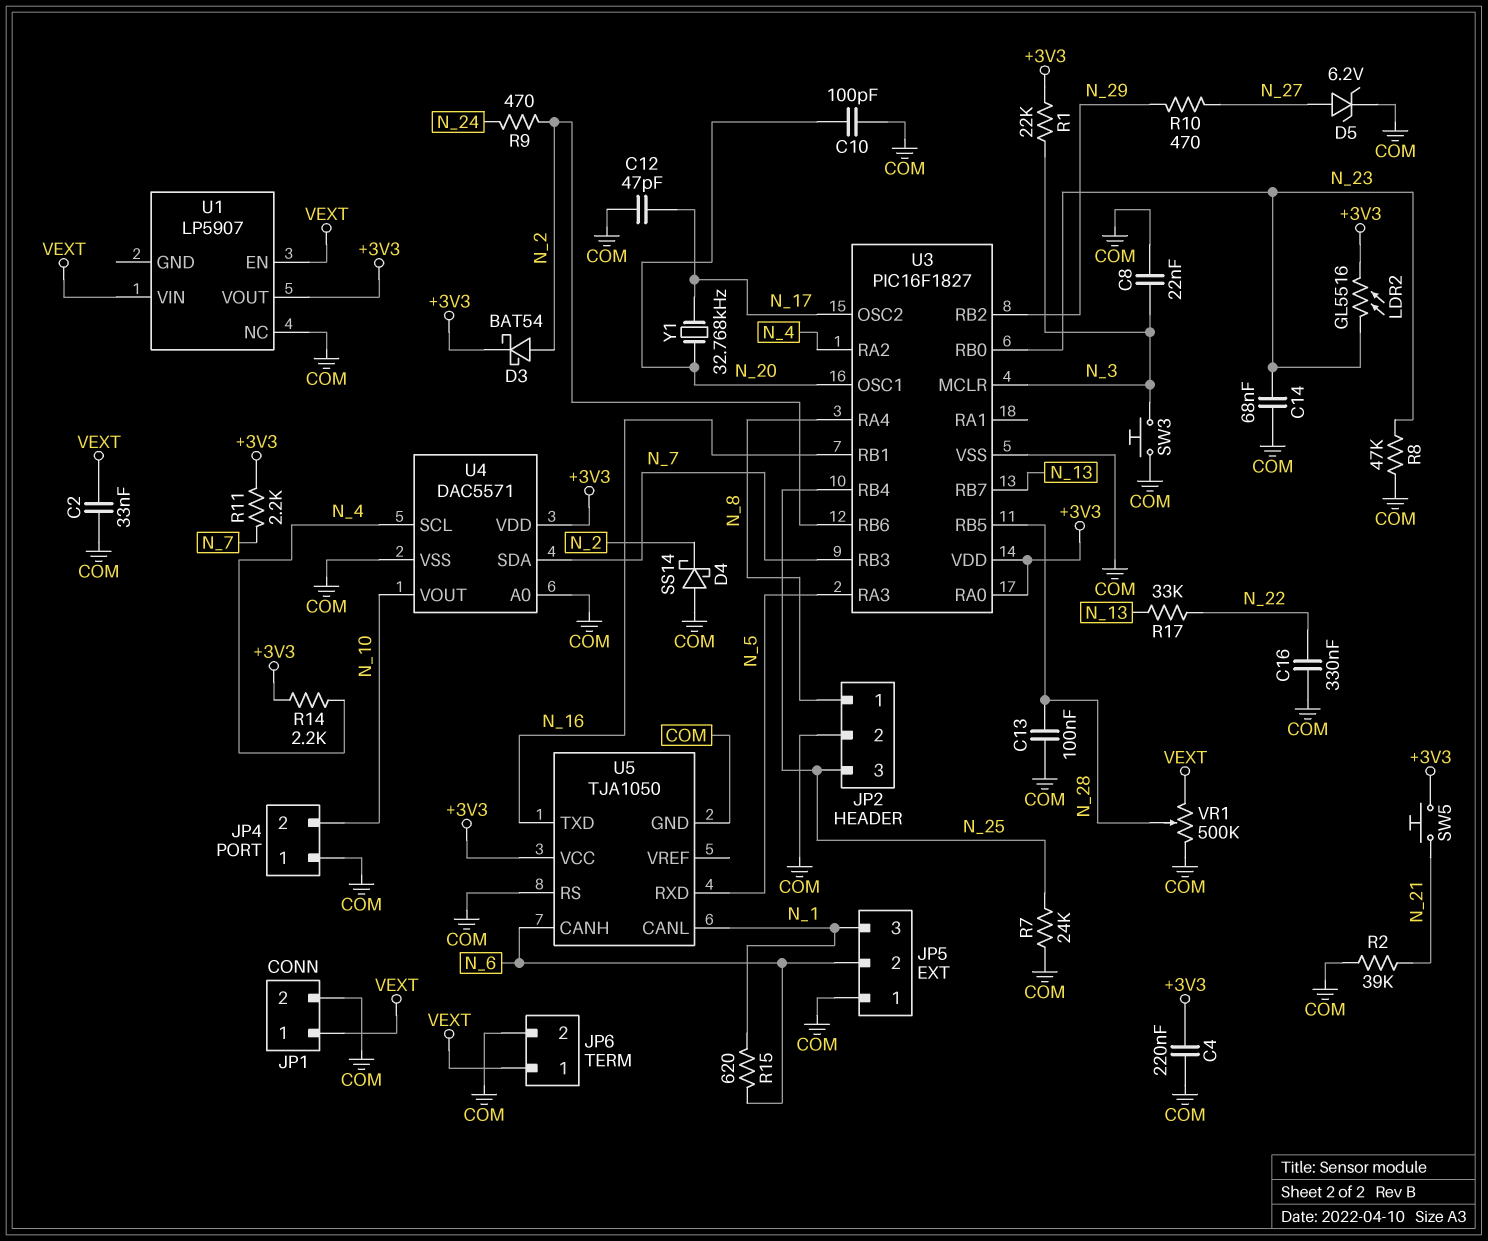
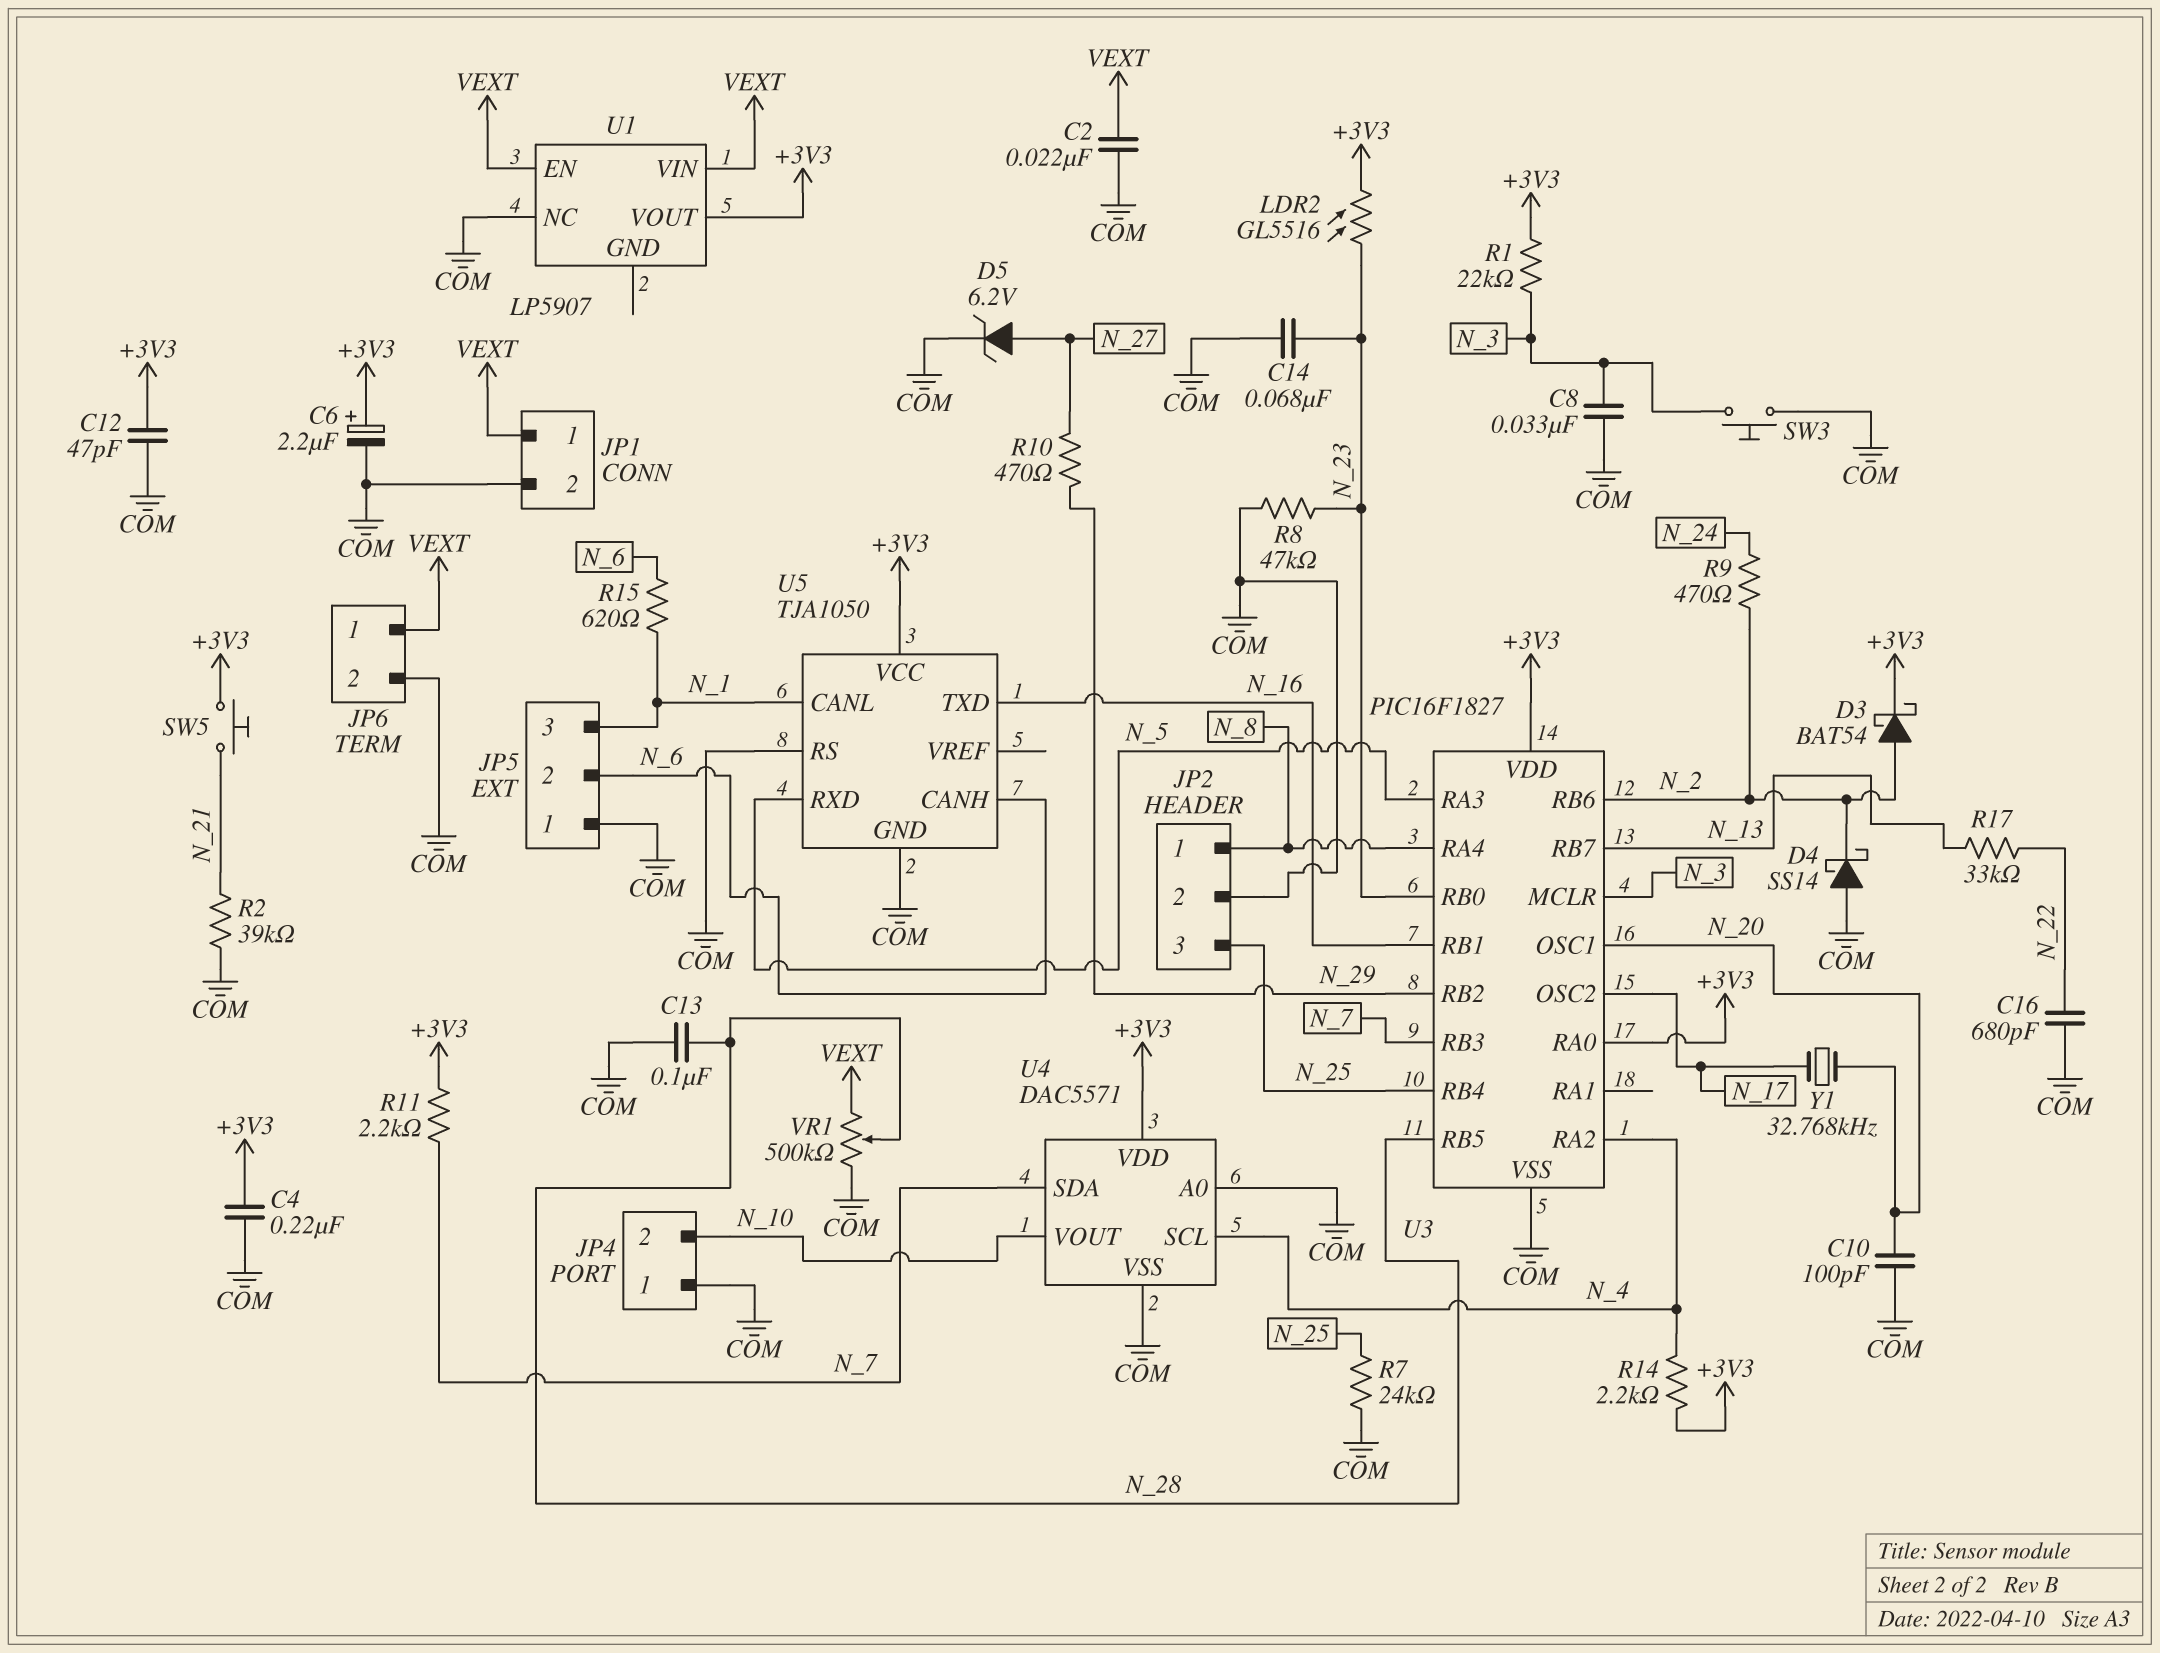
C2: 33nF (COM, VEXT) -> 22nF (COM, VEXT)
C6: none -> 2.2uF (plus +3V3, minus COM)
C8: 22nF (COM, N_3) -> 33nF (COM, N_3)
C12: 47pF (COM, N_17) -> 47pF (+3V3, COM)
C16: 330nF (COM, N_22) -> 680pF (COM, N_22)

